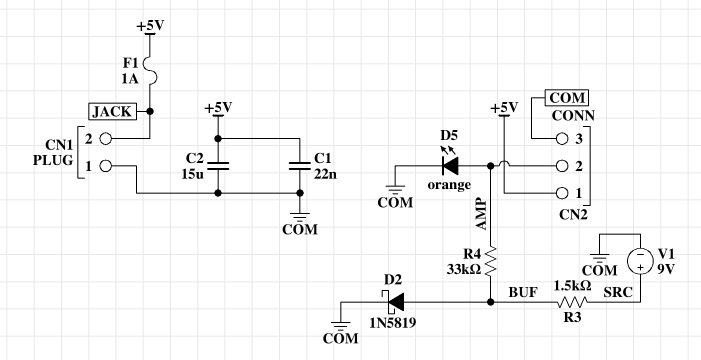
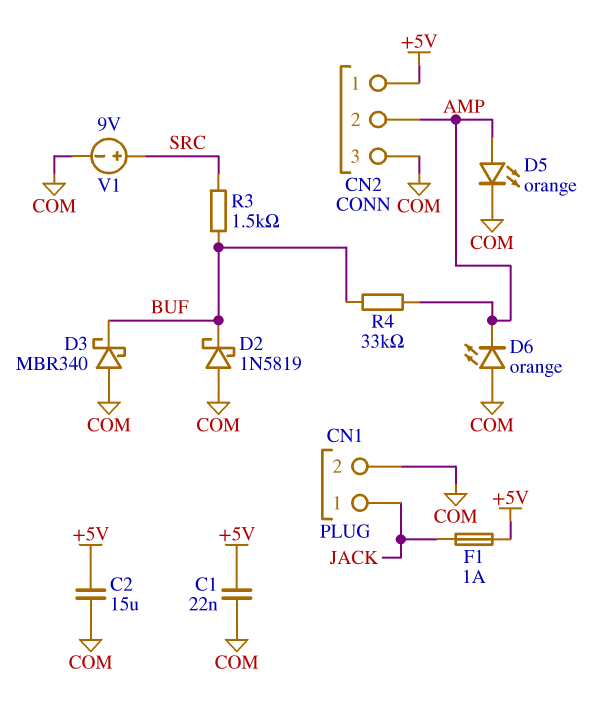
CN1 pin 1: COM -> JACK
CN1 pin 2: JACK -> COM
D2: schottky 1N5819 (A BUF, K COM) -> schottky 1N5819 (A COM, K BUF)
D3: none -> schottky MBR340 (A COM, K BUF)
D6: none -> LED orange (A COM, K AMP)

